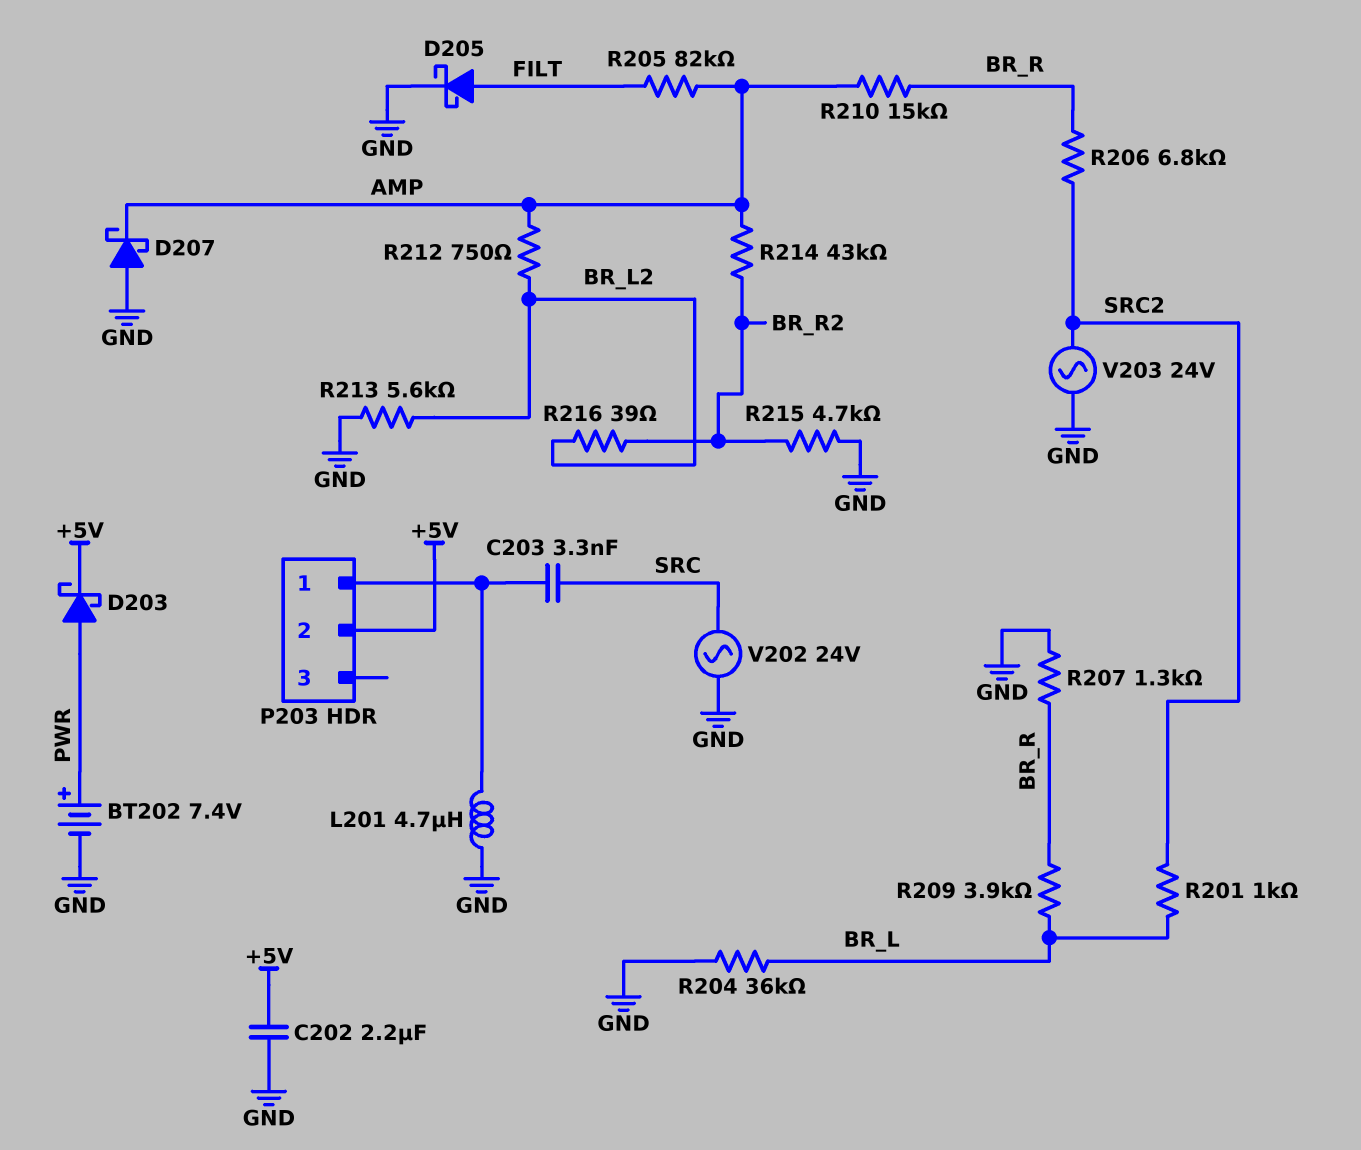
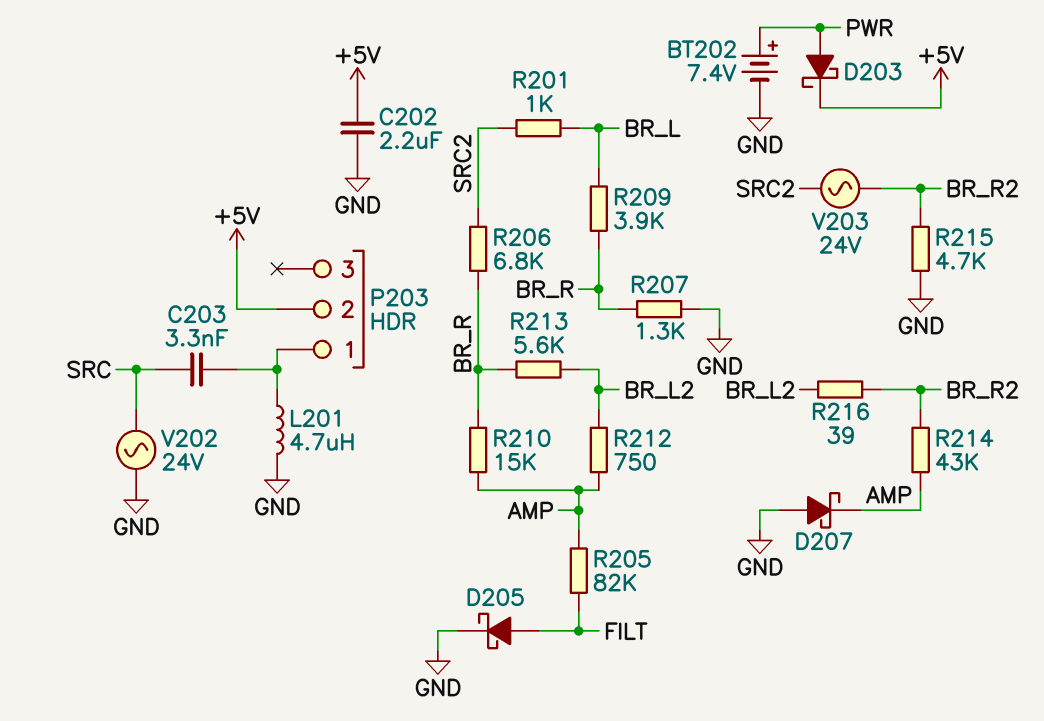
R204: 36k (BR_L, GND) -> none
R213: 5.6k (BR_L2, GND) -> 5.6k (BR_L2, BR_R)
V203: AC 24V (GND, SRC2) -> AC 24V (BR_R2, SRC2)

